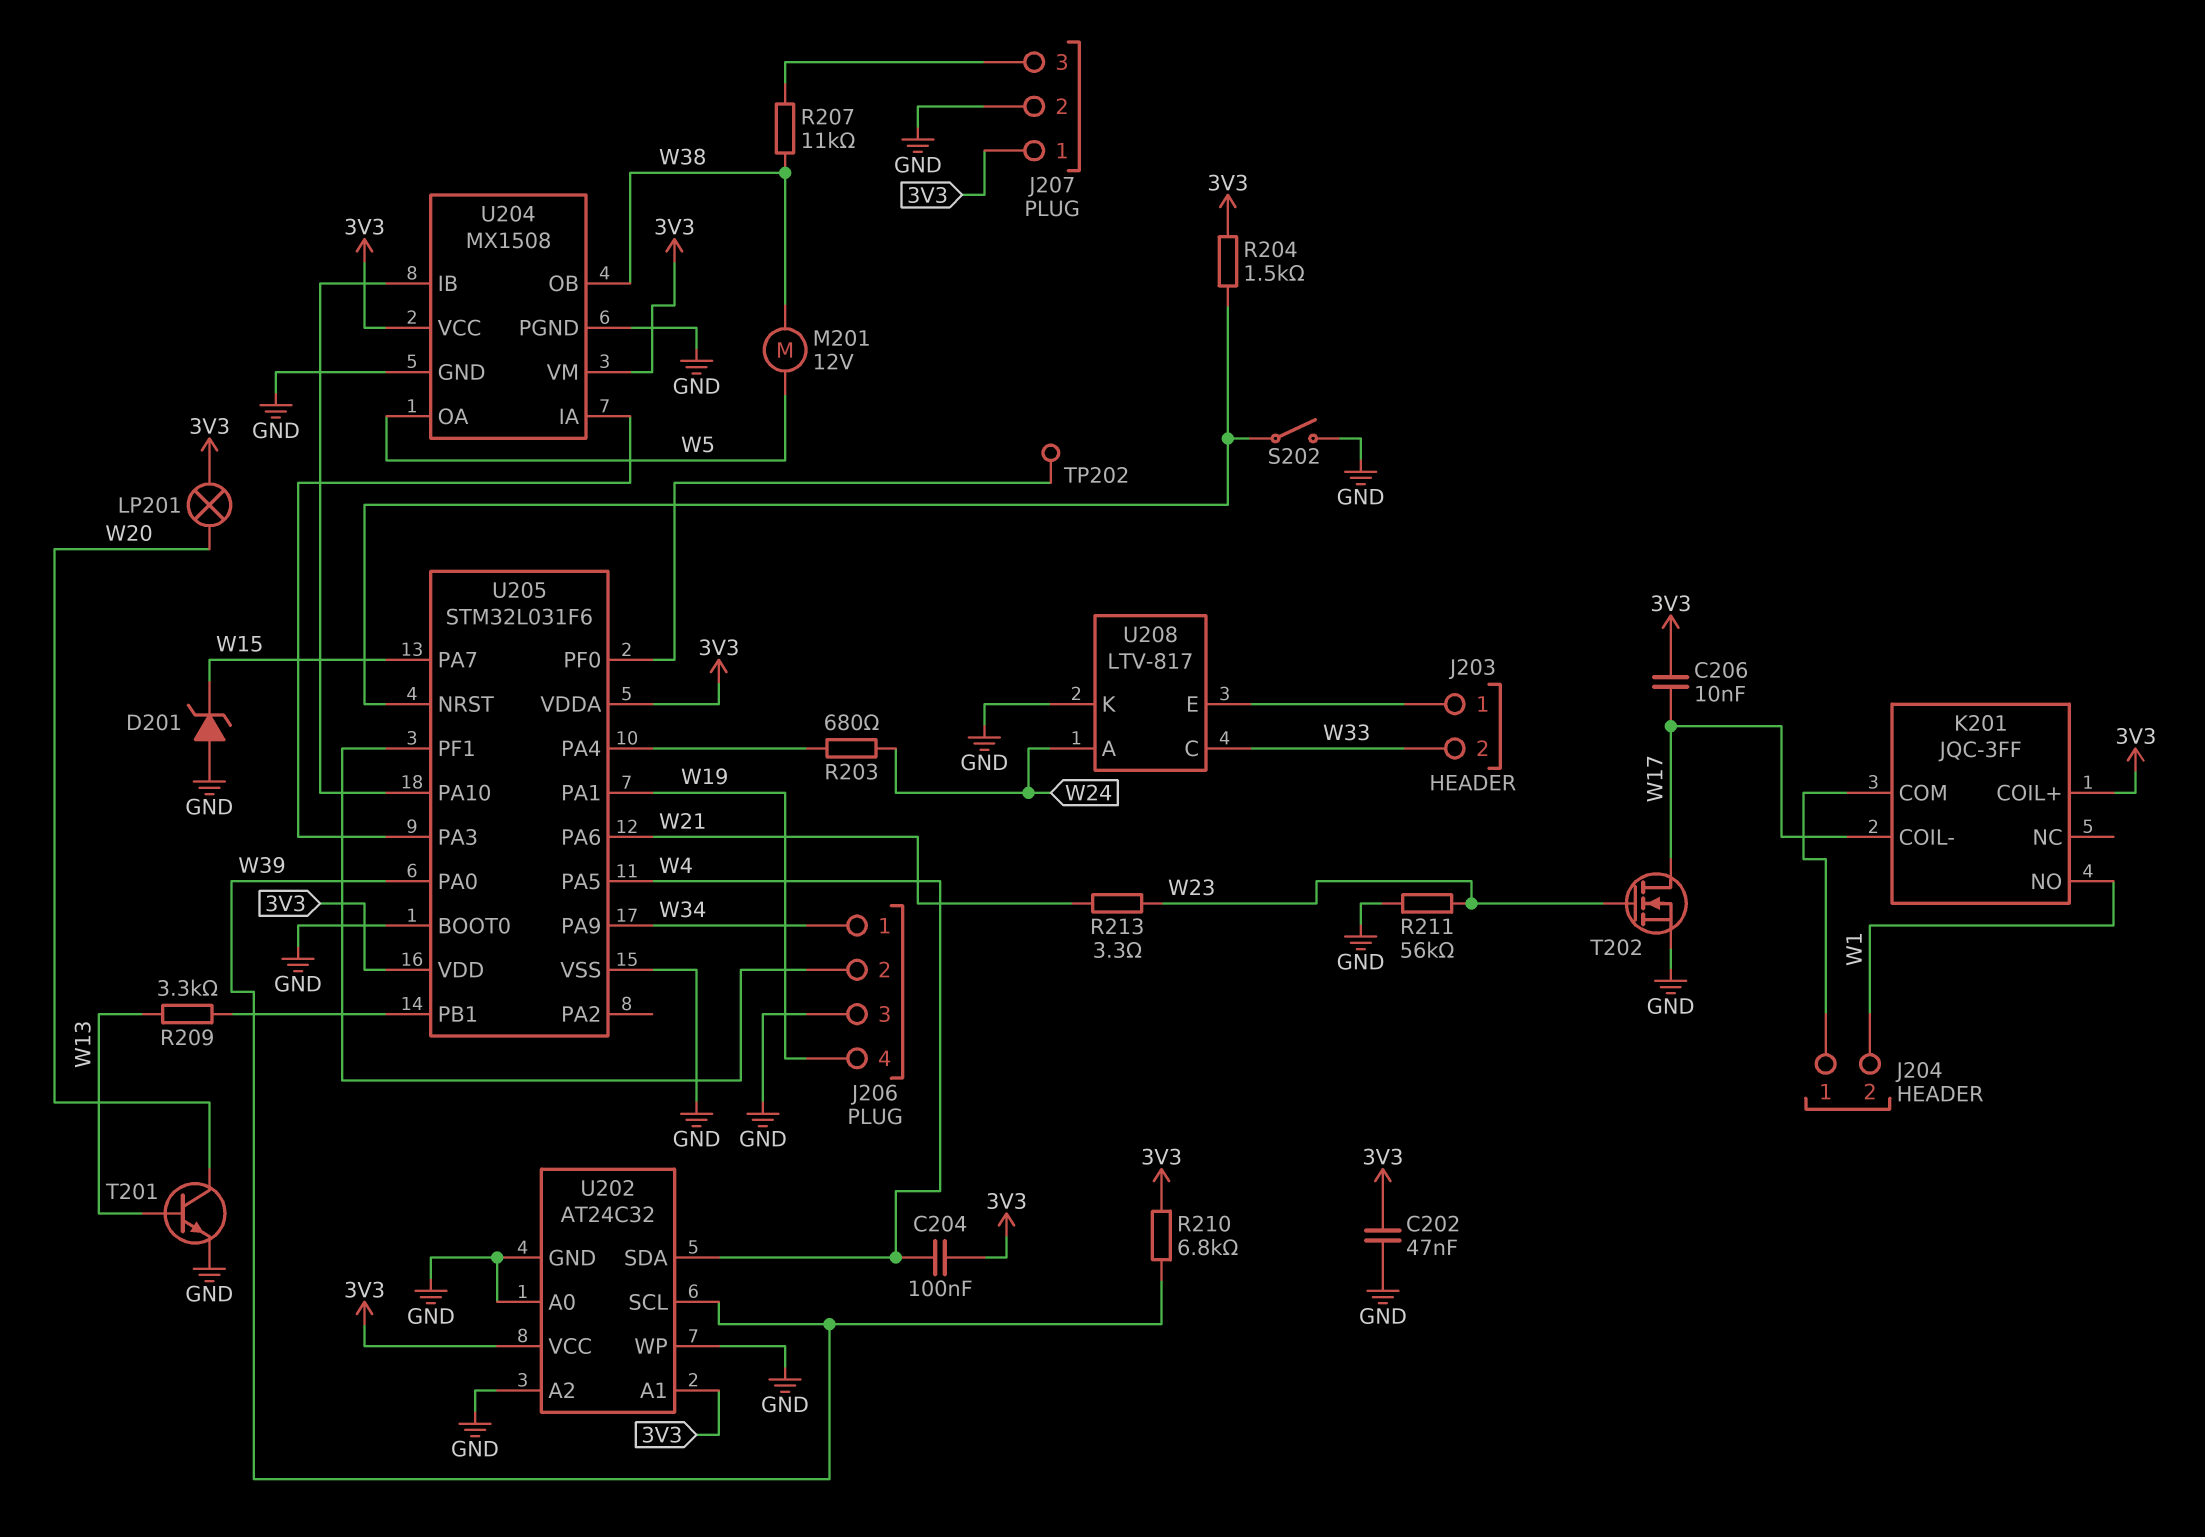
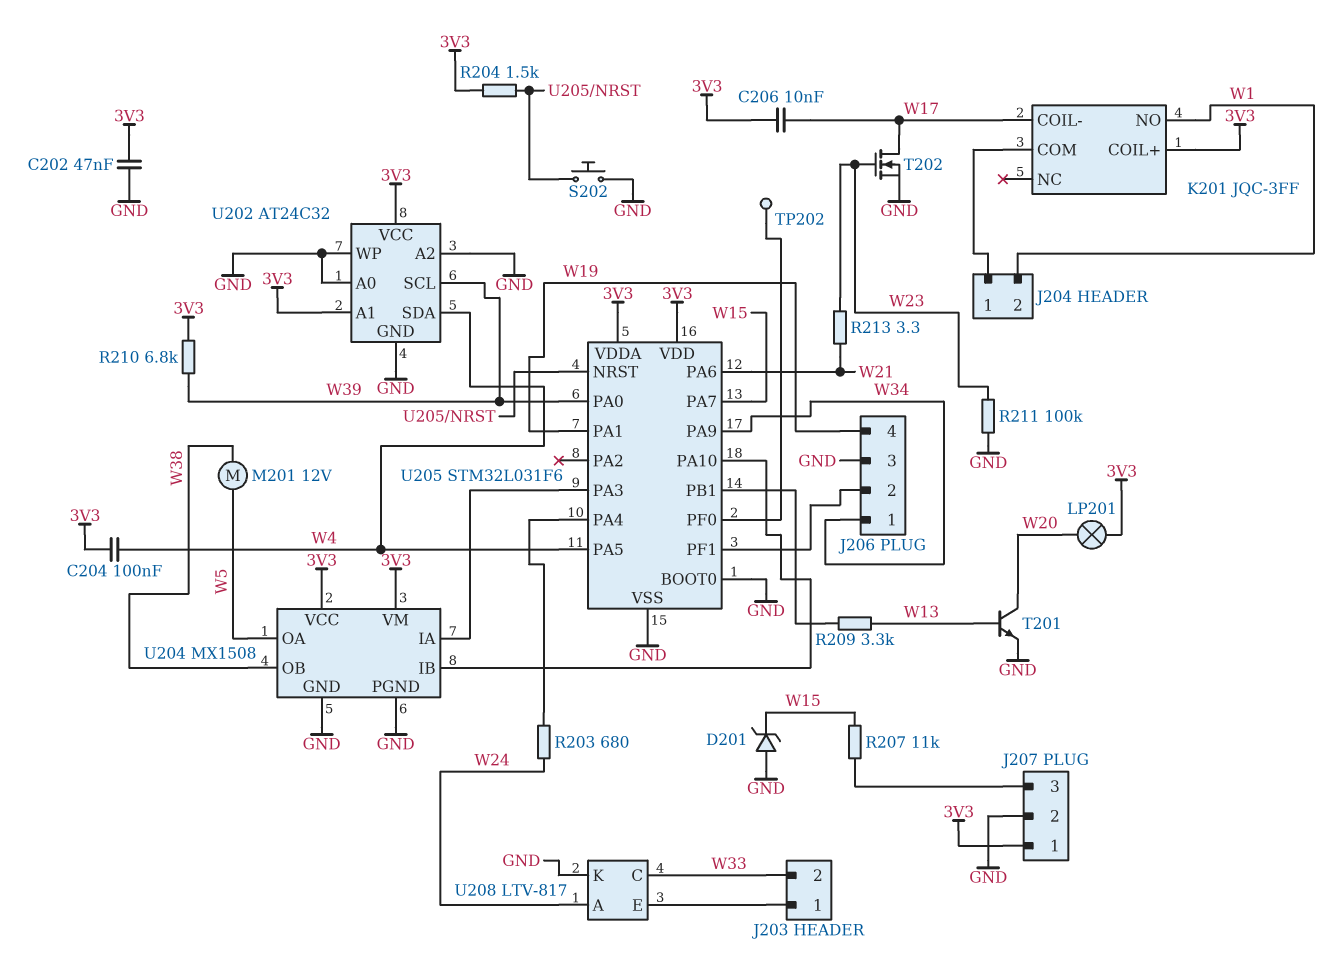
R207: 11k (J207/3, W38) -> 11k (J207/3, W15)
R211: 56k (GND, W23) -> 100k (GND, W23)
S202: switch (GND, U205/NRST) -> button (GND, U205/NRST)

